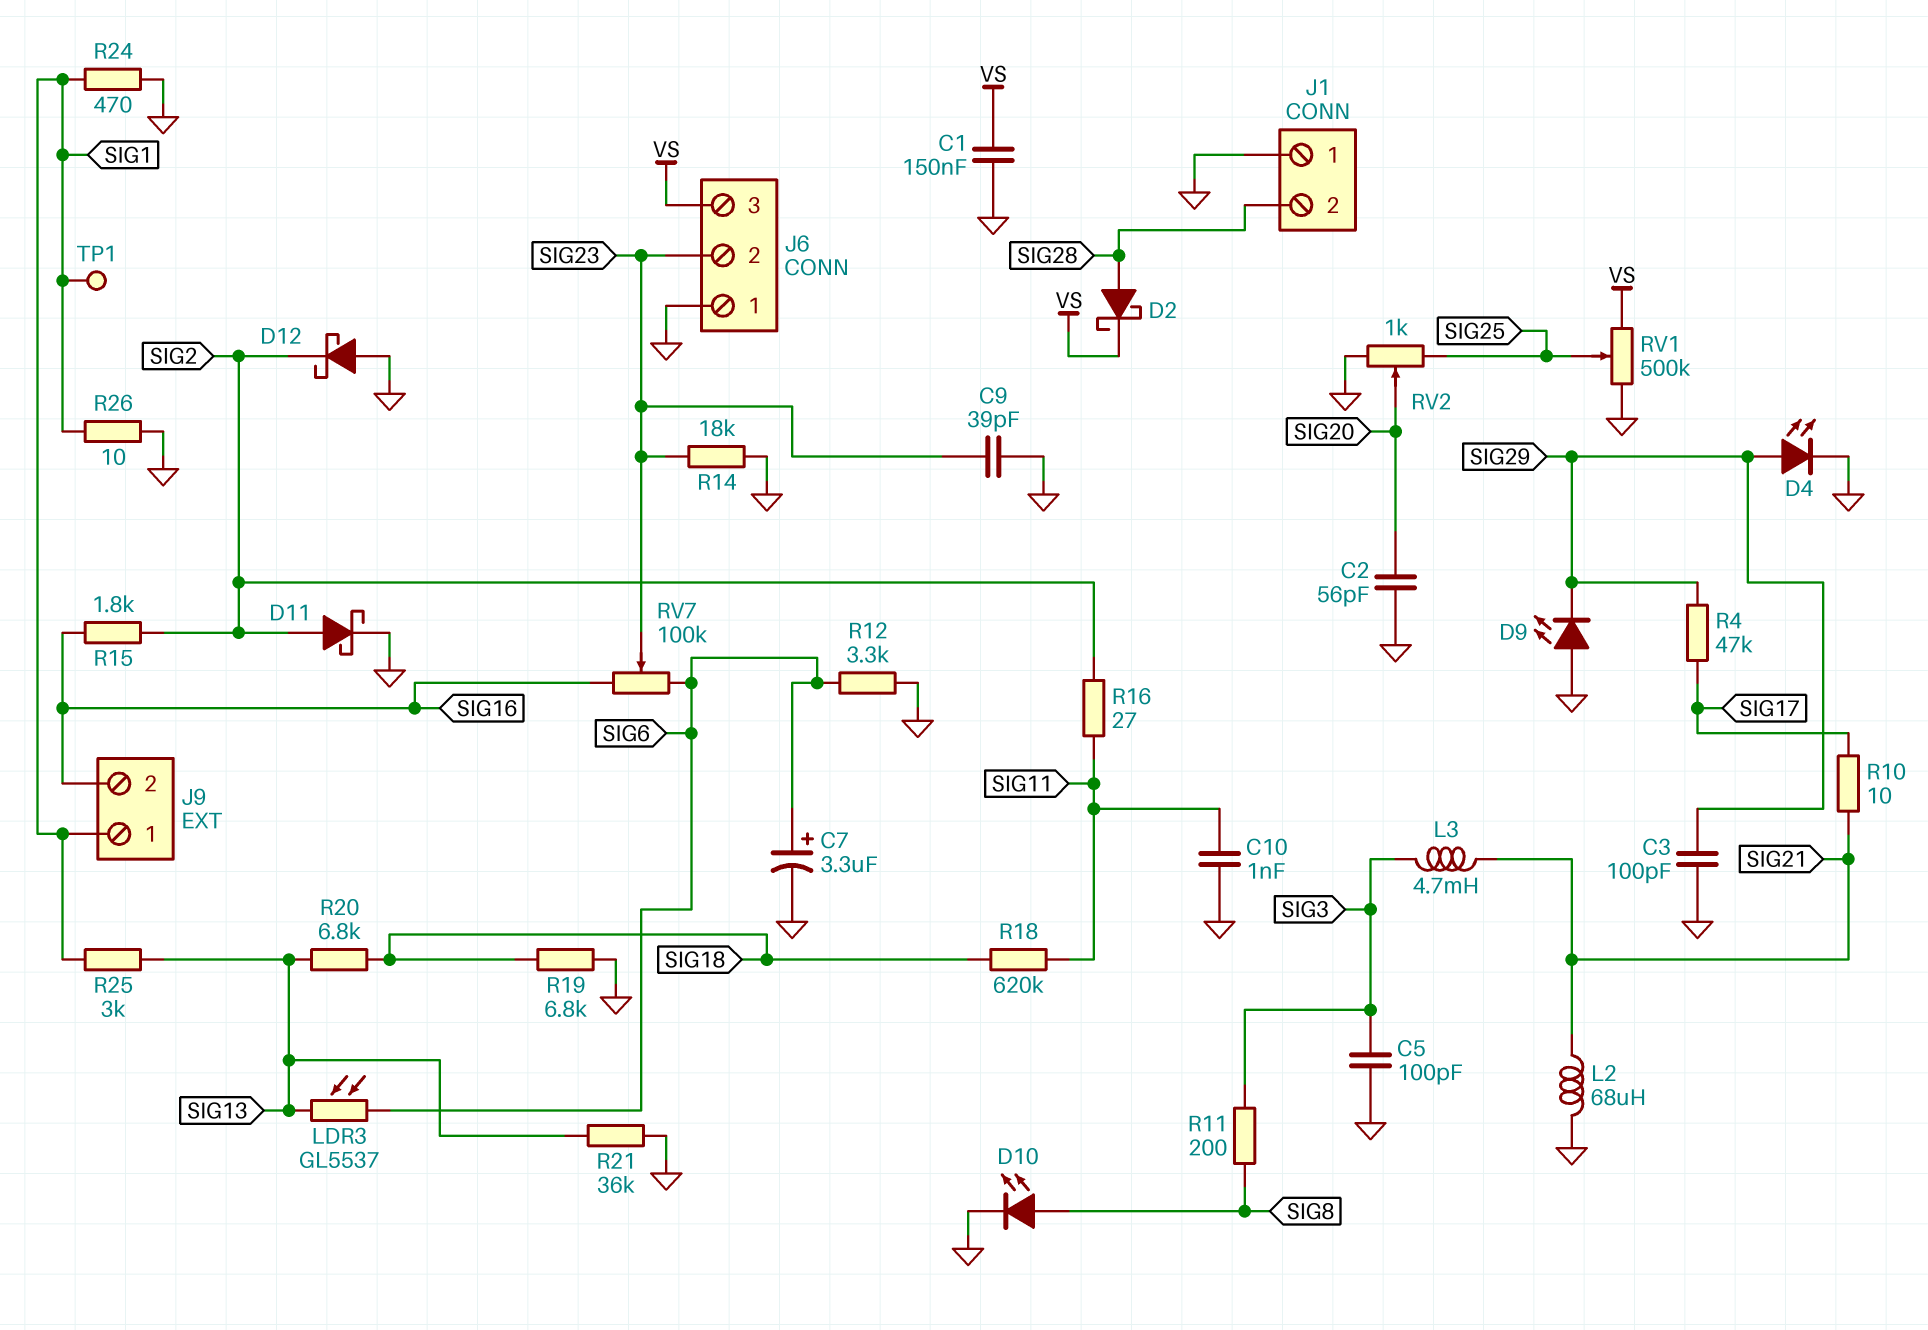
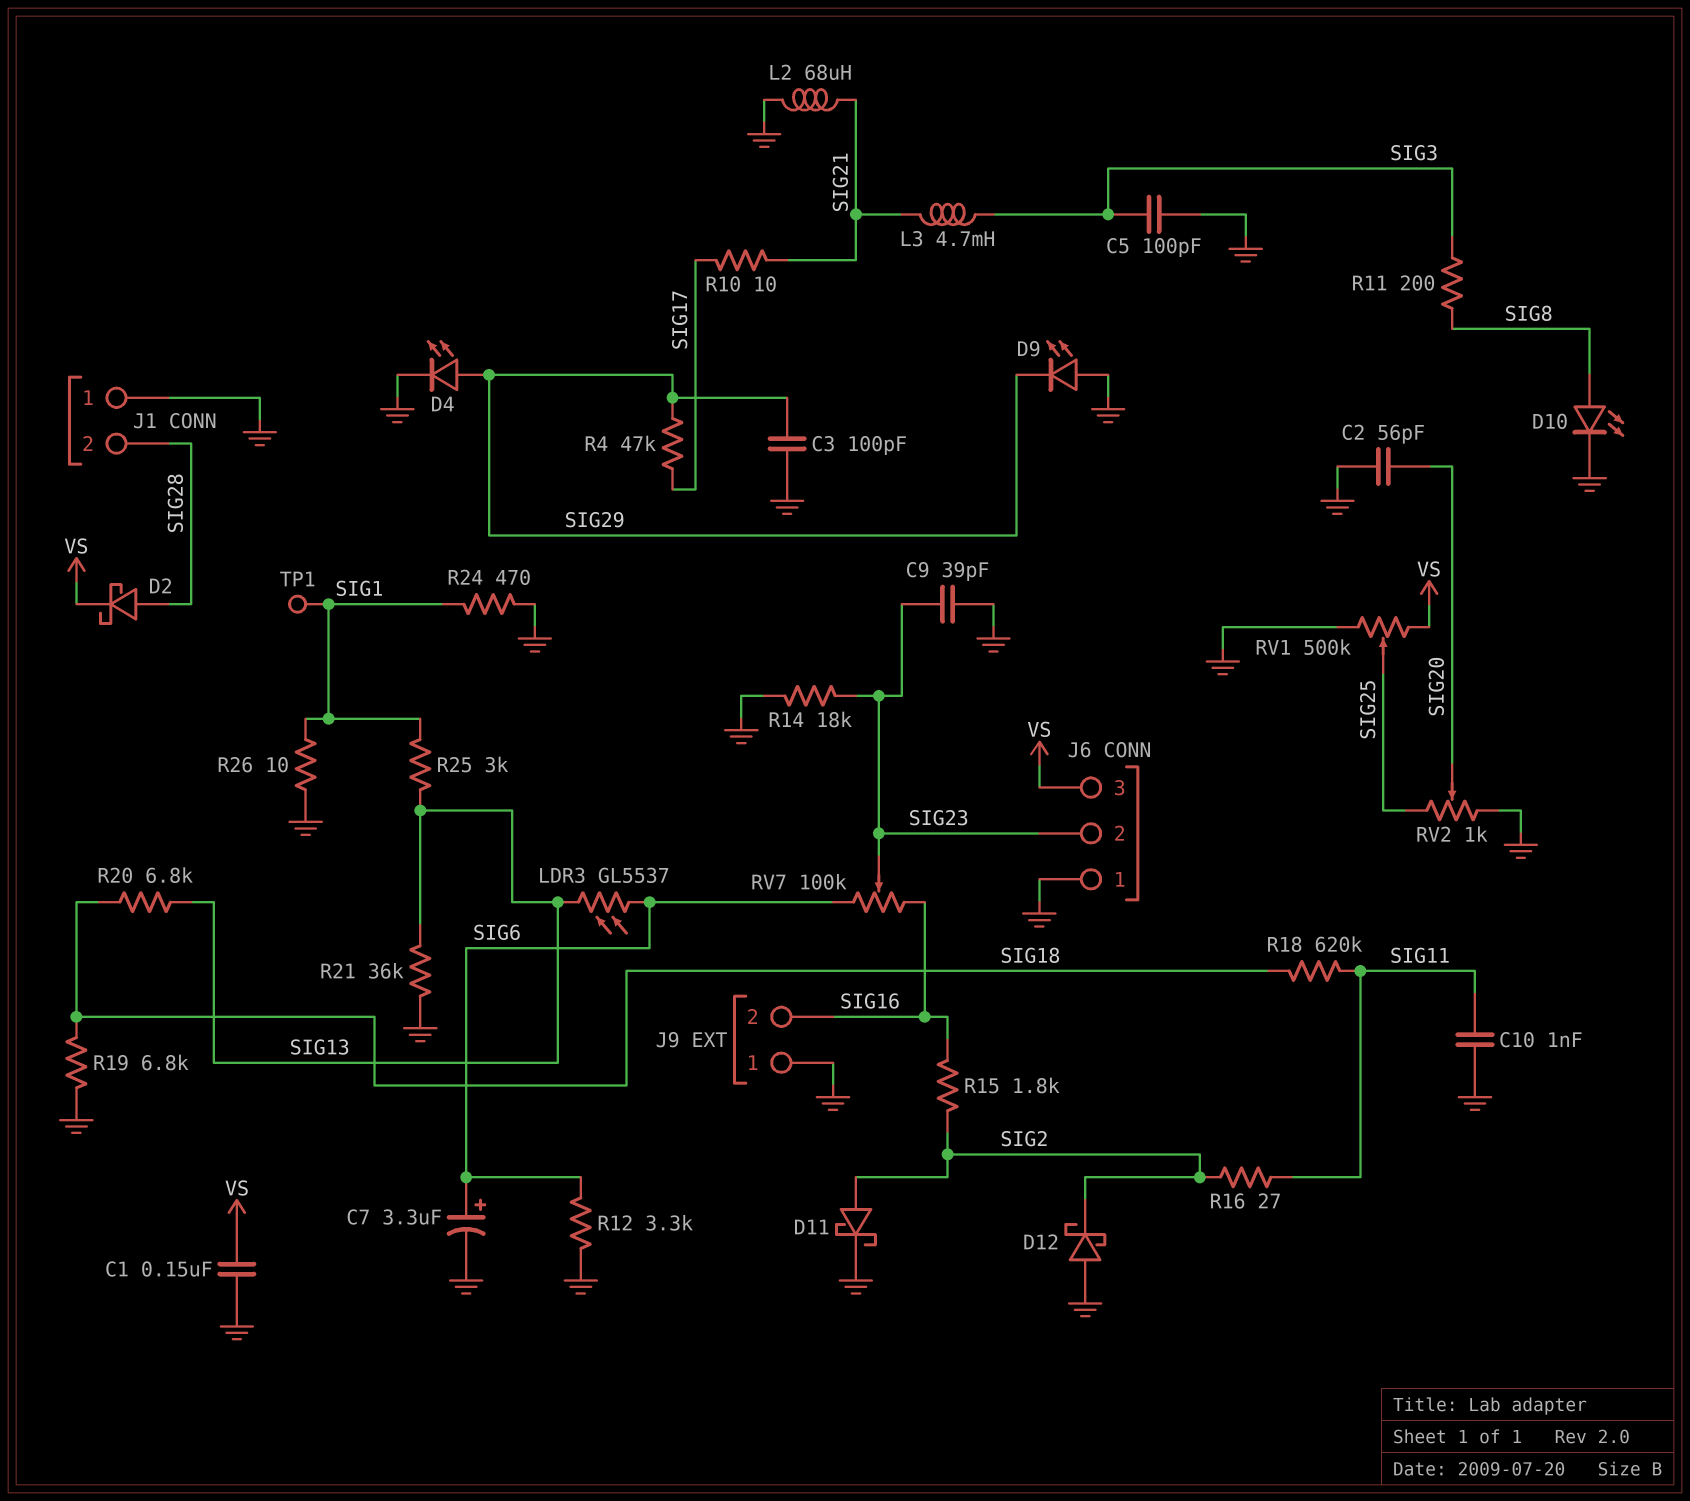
J9 pin 1: SIG1 -> GND

